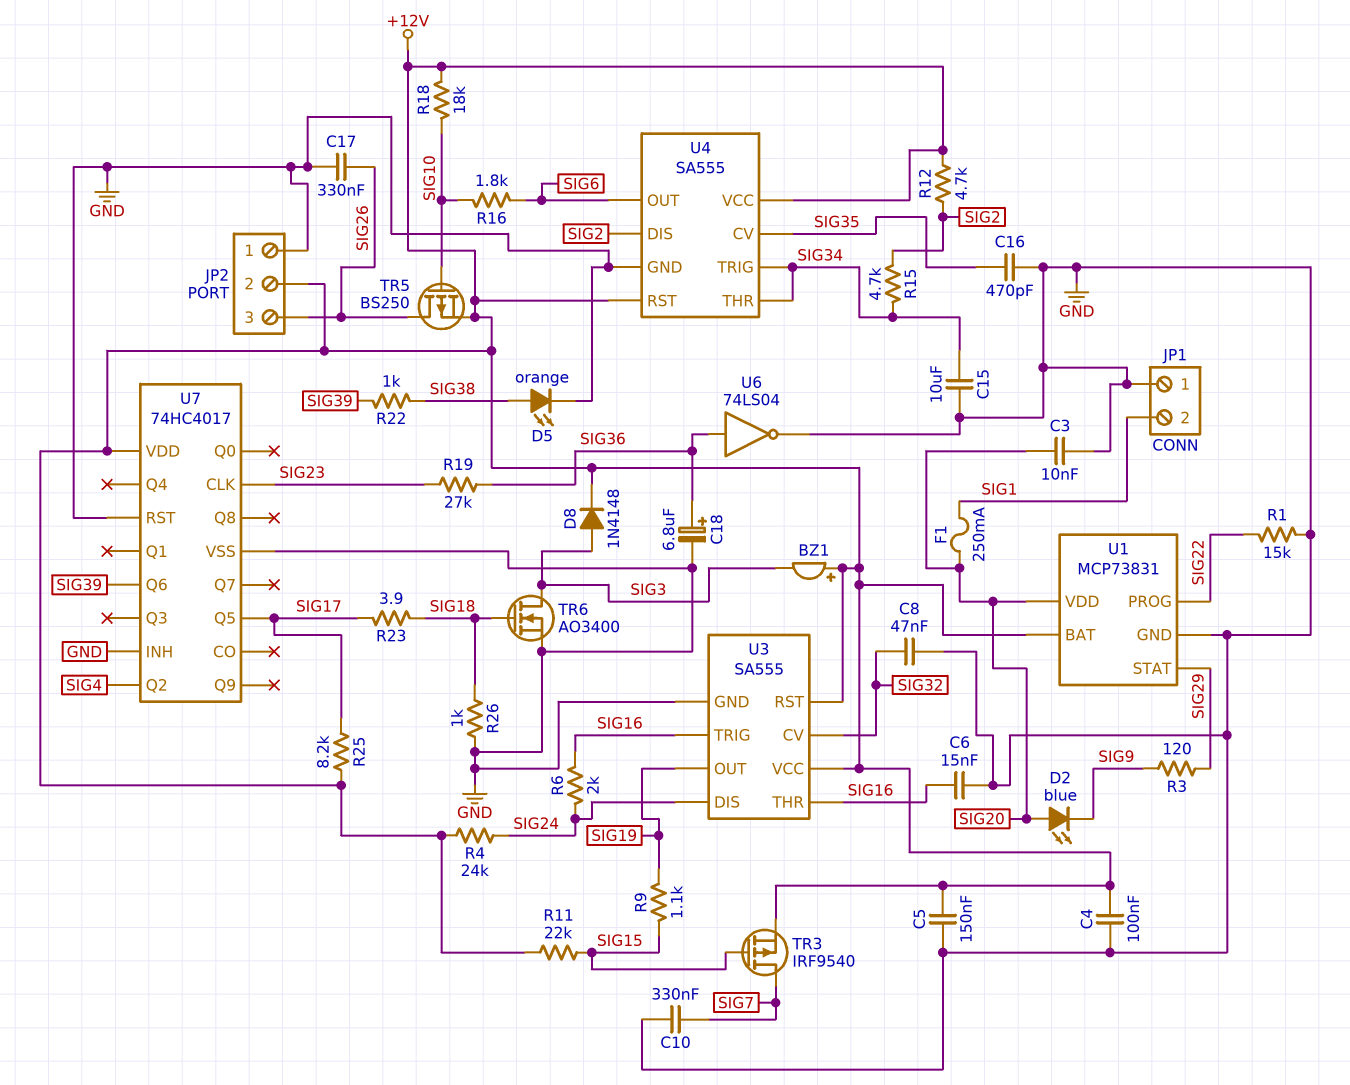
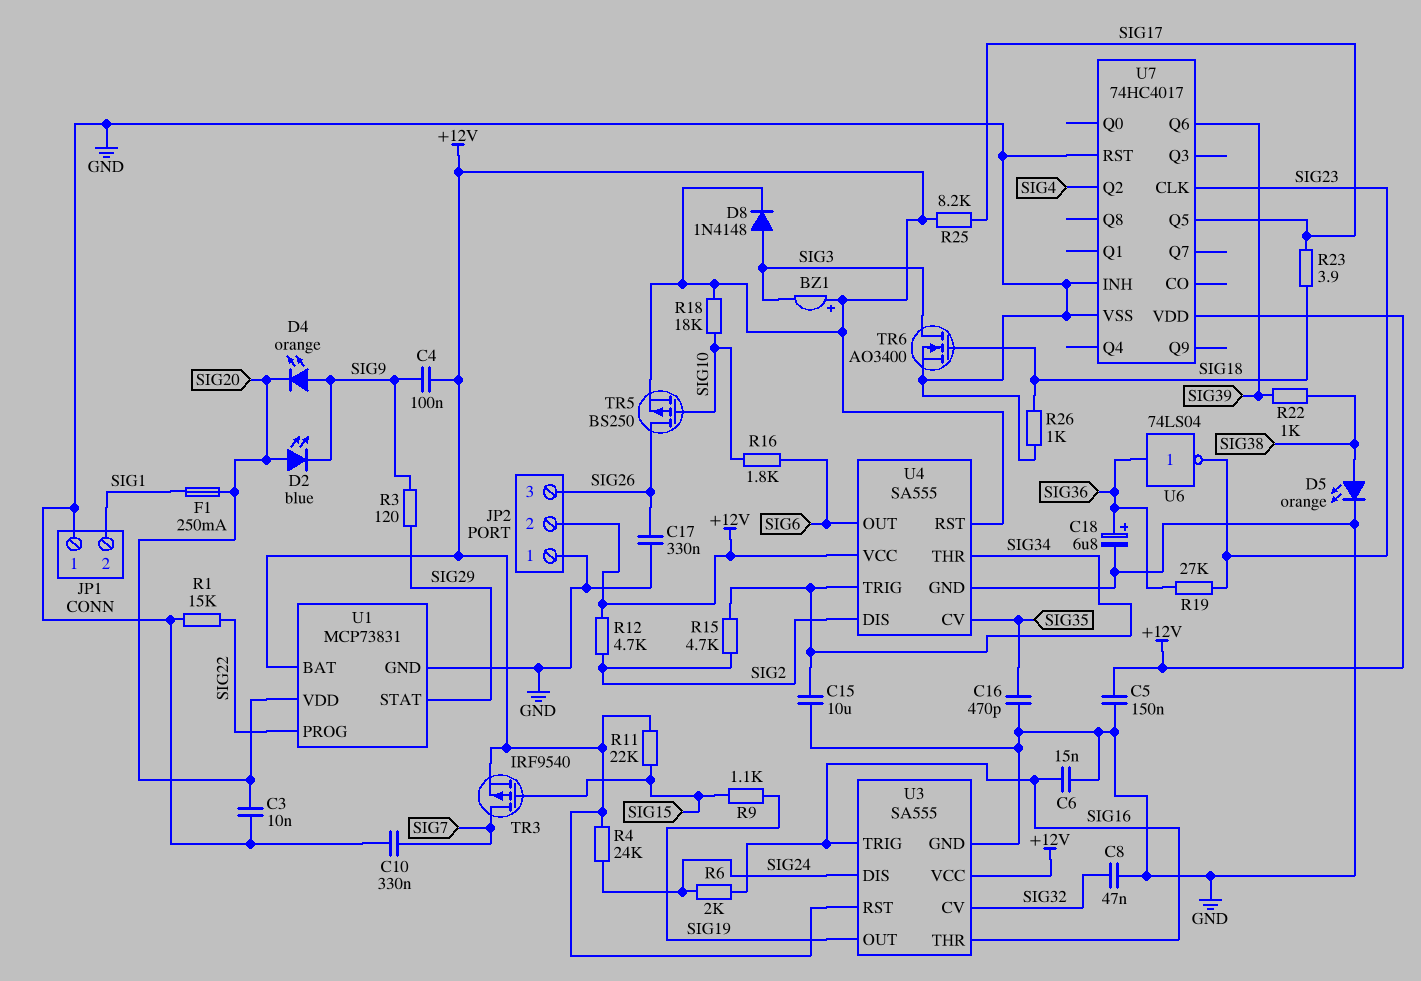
C4: 100nF (+12V, GND) -> 100nF (+12V, SIG9)
D4: none -> LED orange (A SIG9, K SIG20)
U6: NOT 74LS04 (in SIG36, out GND) -> NOT 74LS04 (in SIG36, out SIG23)

